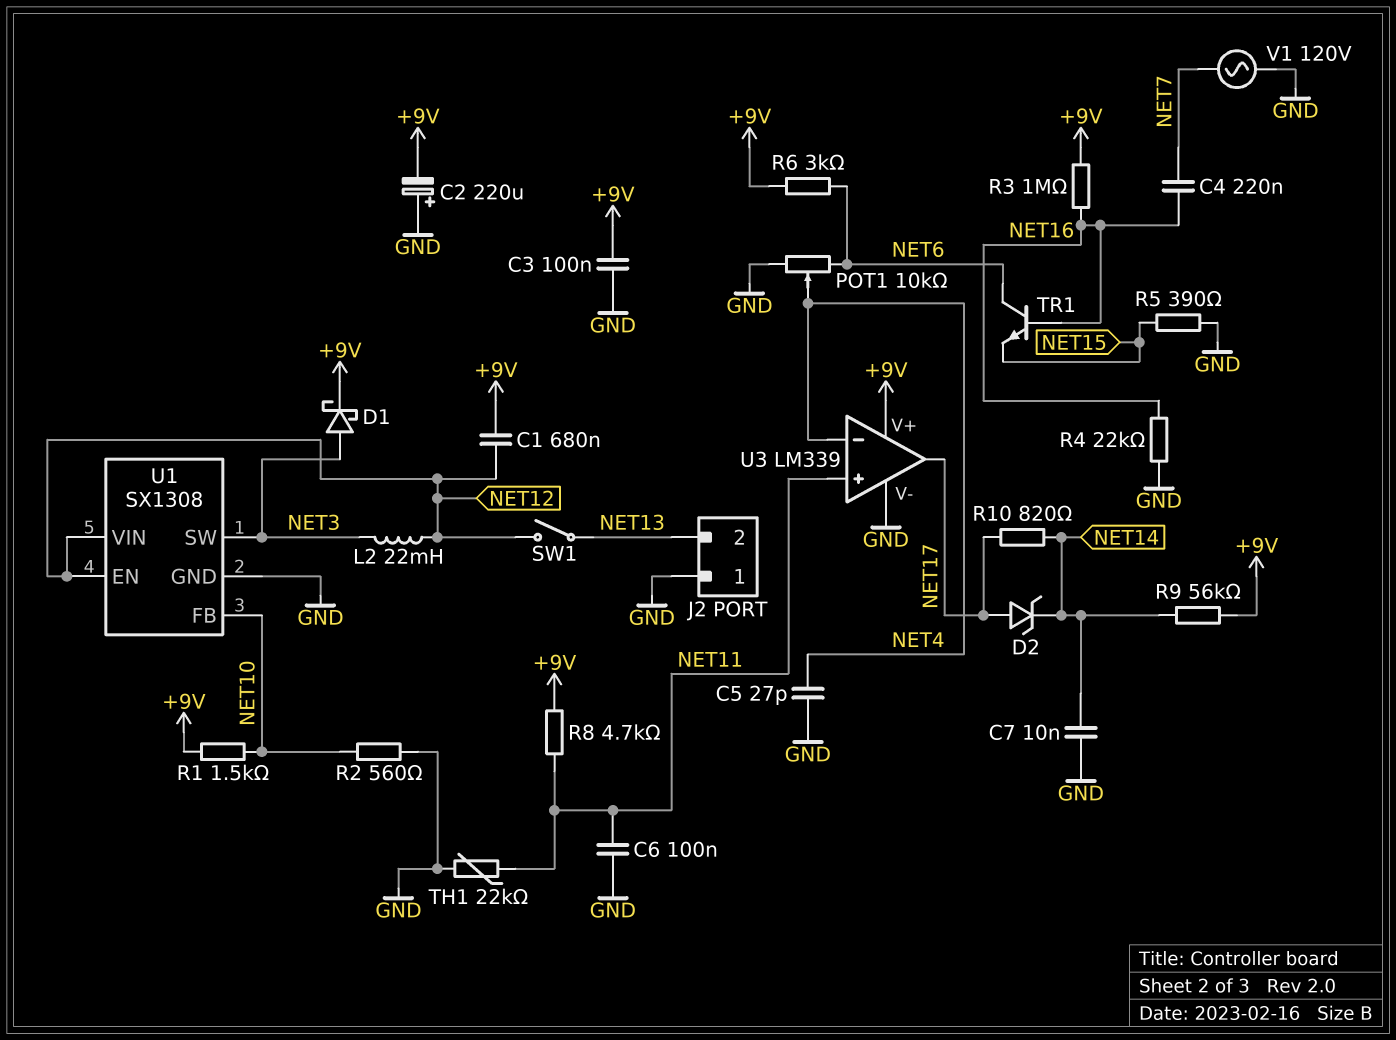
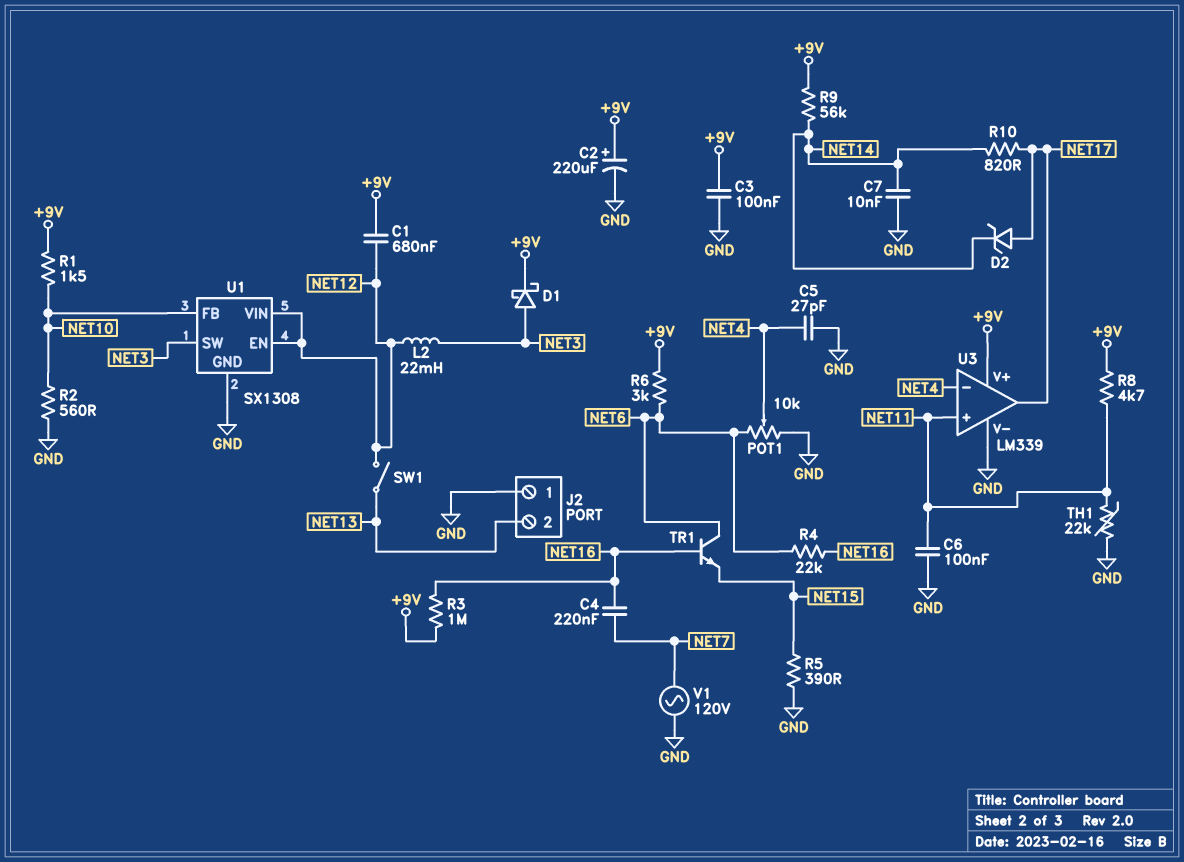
C2: 220uF (plus GND, minus +9V) -> 220uF (plus +9V, minus GND)
R4: 22k (GND, NET16) -> 22k (NET6, NET16)

